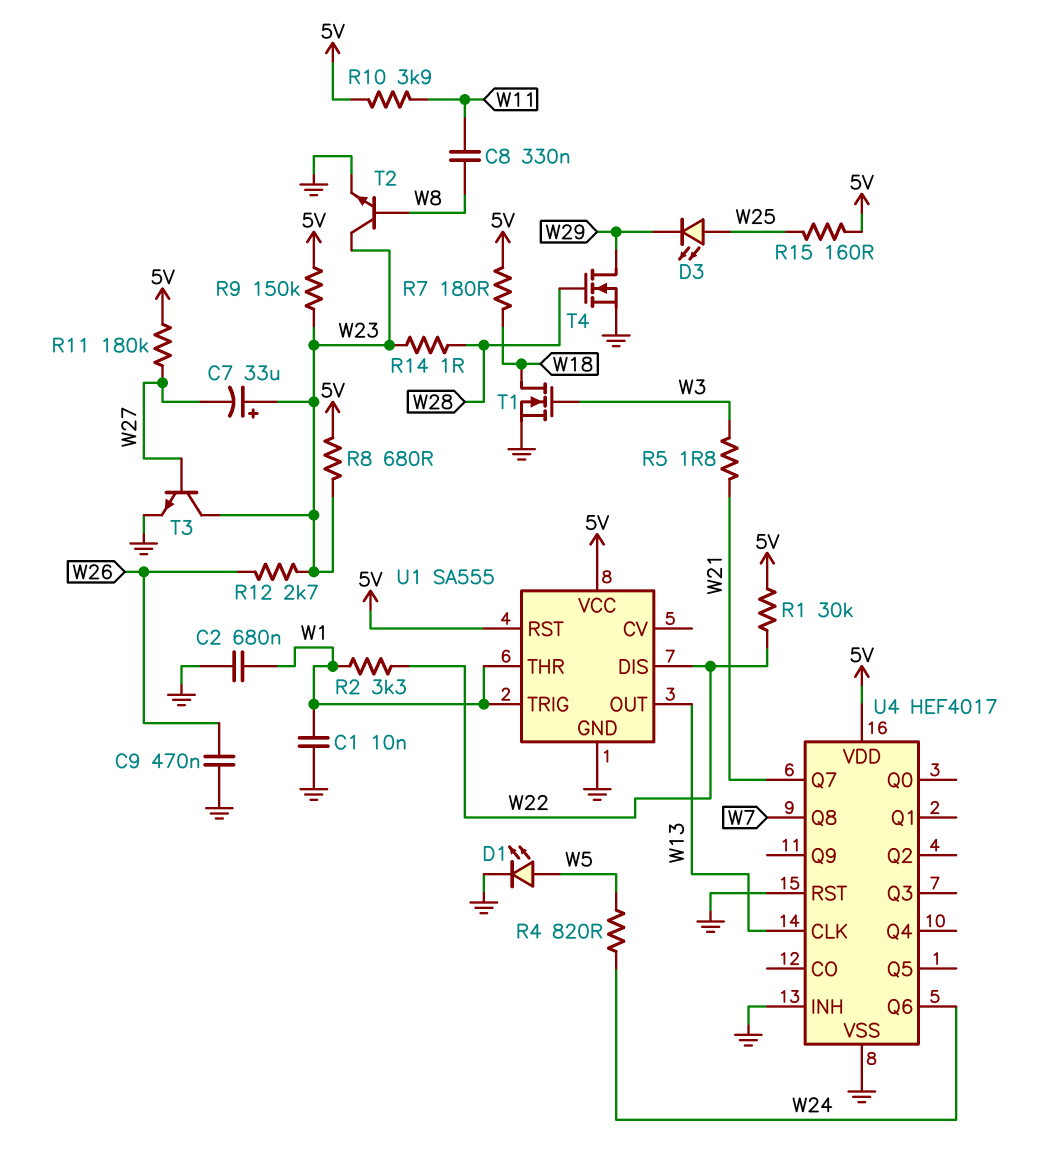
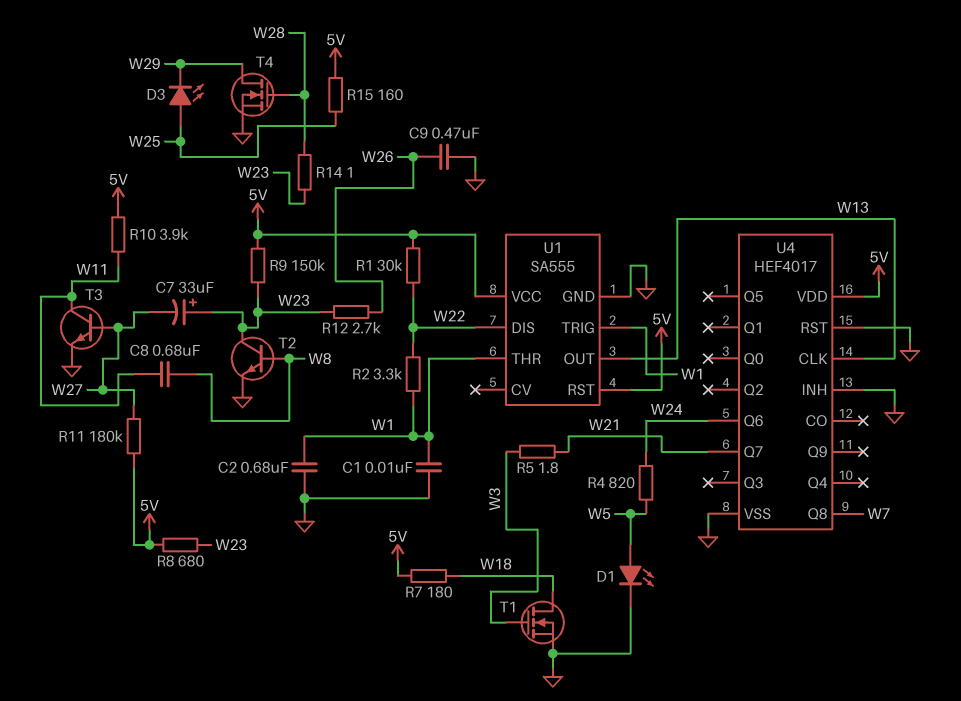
C8: 330nF (W8, W11) -> 680nF (W8, W11)
T3: NPN (B W27, C W23, E GND) -> NPN (B W27, C W11, E GND)

